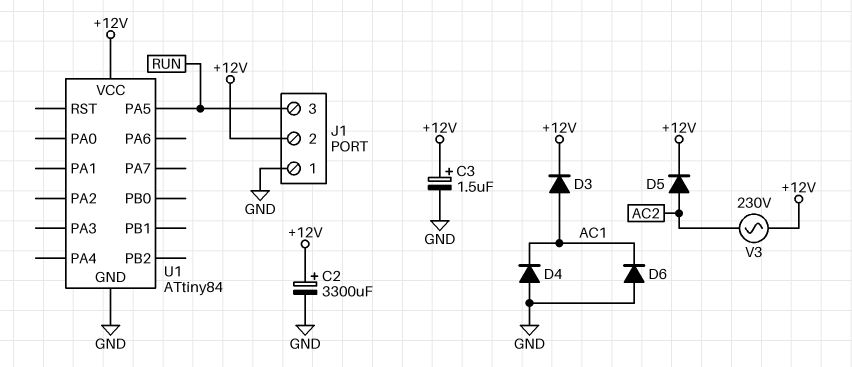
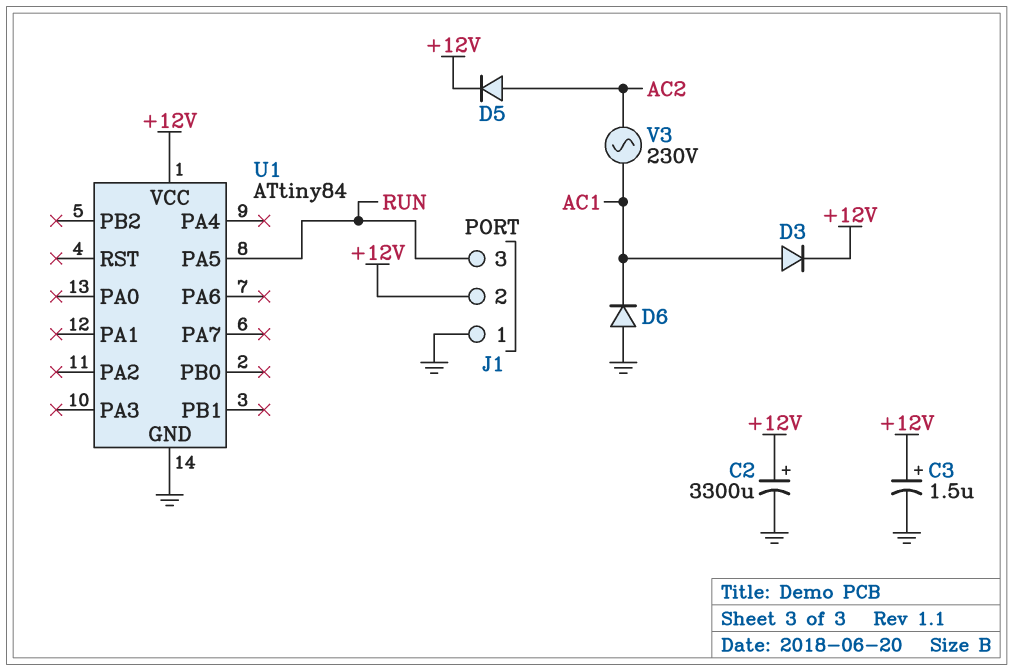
D4: diode (A GND, K AC1) -> none
V3: AC 230V (+12V, AC2) -> AC 230V (AC1, AC2)

